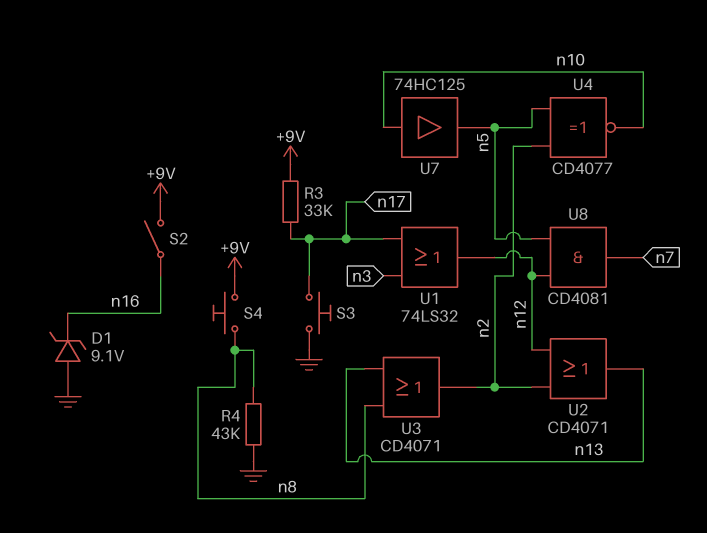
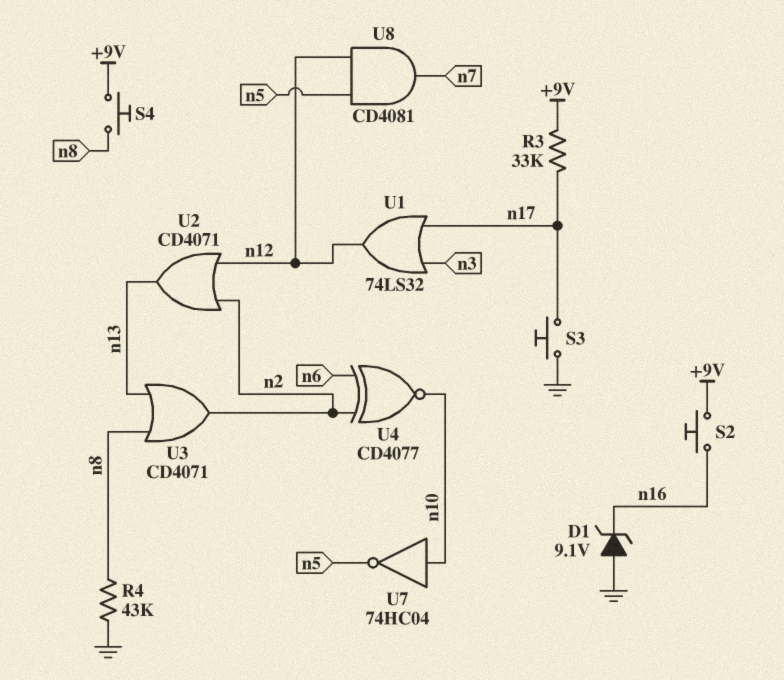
S2: switch (+9V, n16) -> button (+9V, n16)
U4: XNOR CD4077 (in n2, in n5, out n10) -> XNOR CD4077 (in n2, in n6, out n10)
U7: buffer 74HC125 (in n10, out n5) -> NOT 74HC04 (in n10, out n5)

